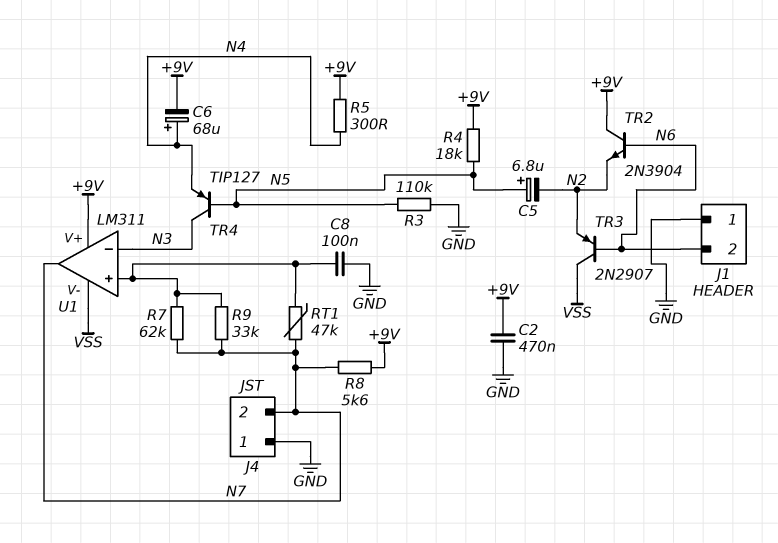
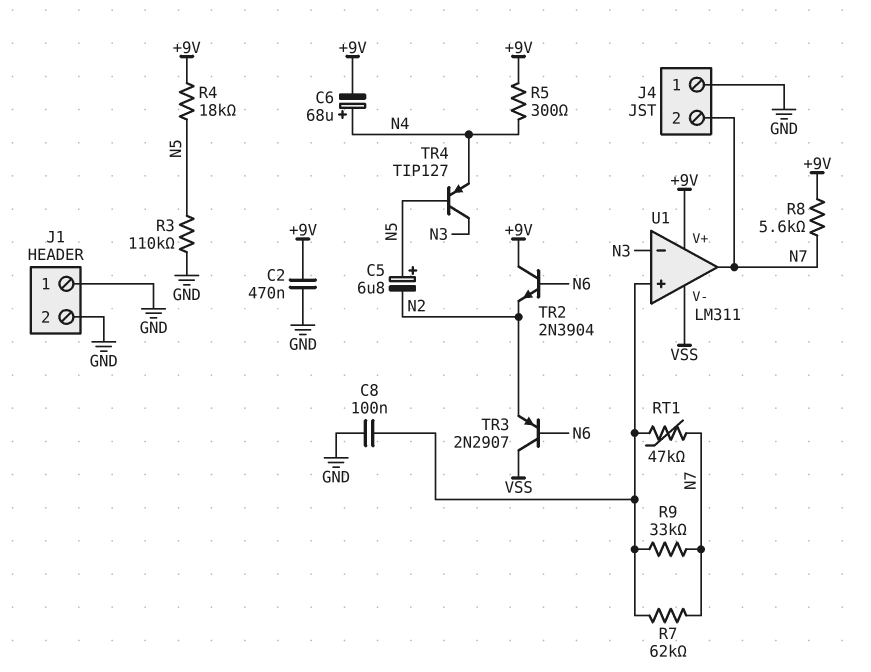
J1 pin 2: N6 -> GND

